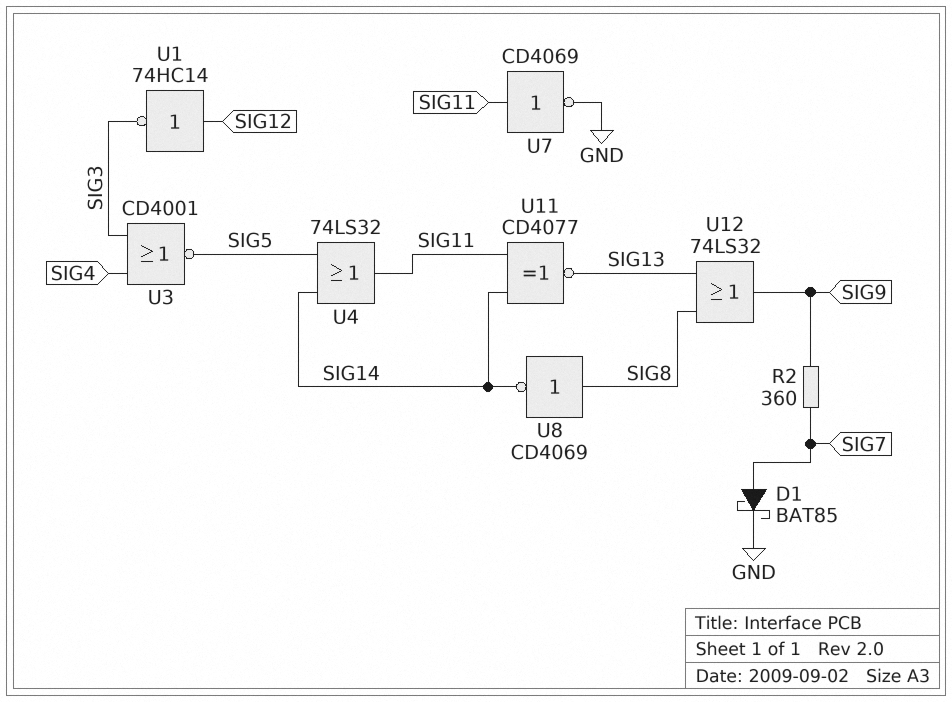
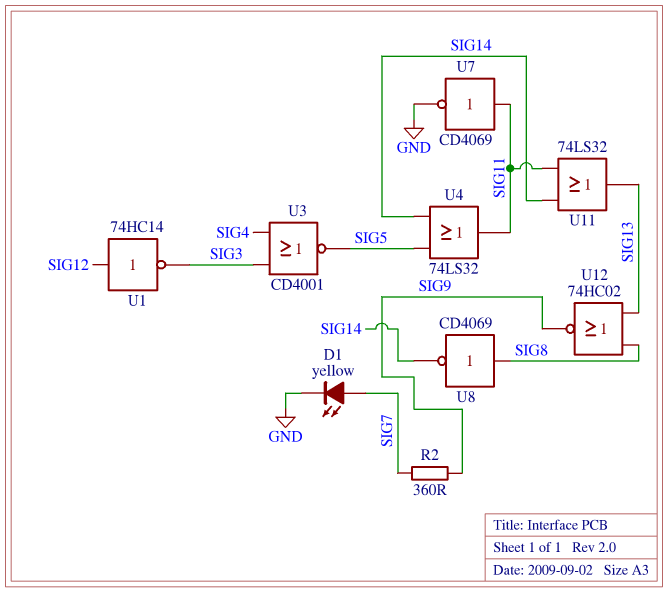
D1: schottky BAT85 (A SIG7, K GND) -> LED yellow (A SIG7, K GND)
U11: XNOR CD4077 (in SIG11, in SIG14, out SIG13) -> OR 74LS32 (in SIG11, in SIG14, out SIG13)
U12: OR 74LS32 (in SIG8, in SIG13, out SIG9) -> NOR 74HC02 (in SIG8, in SIG13, out SIG9)

